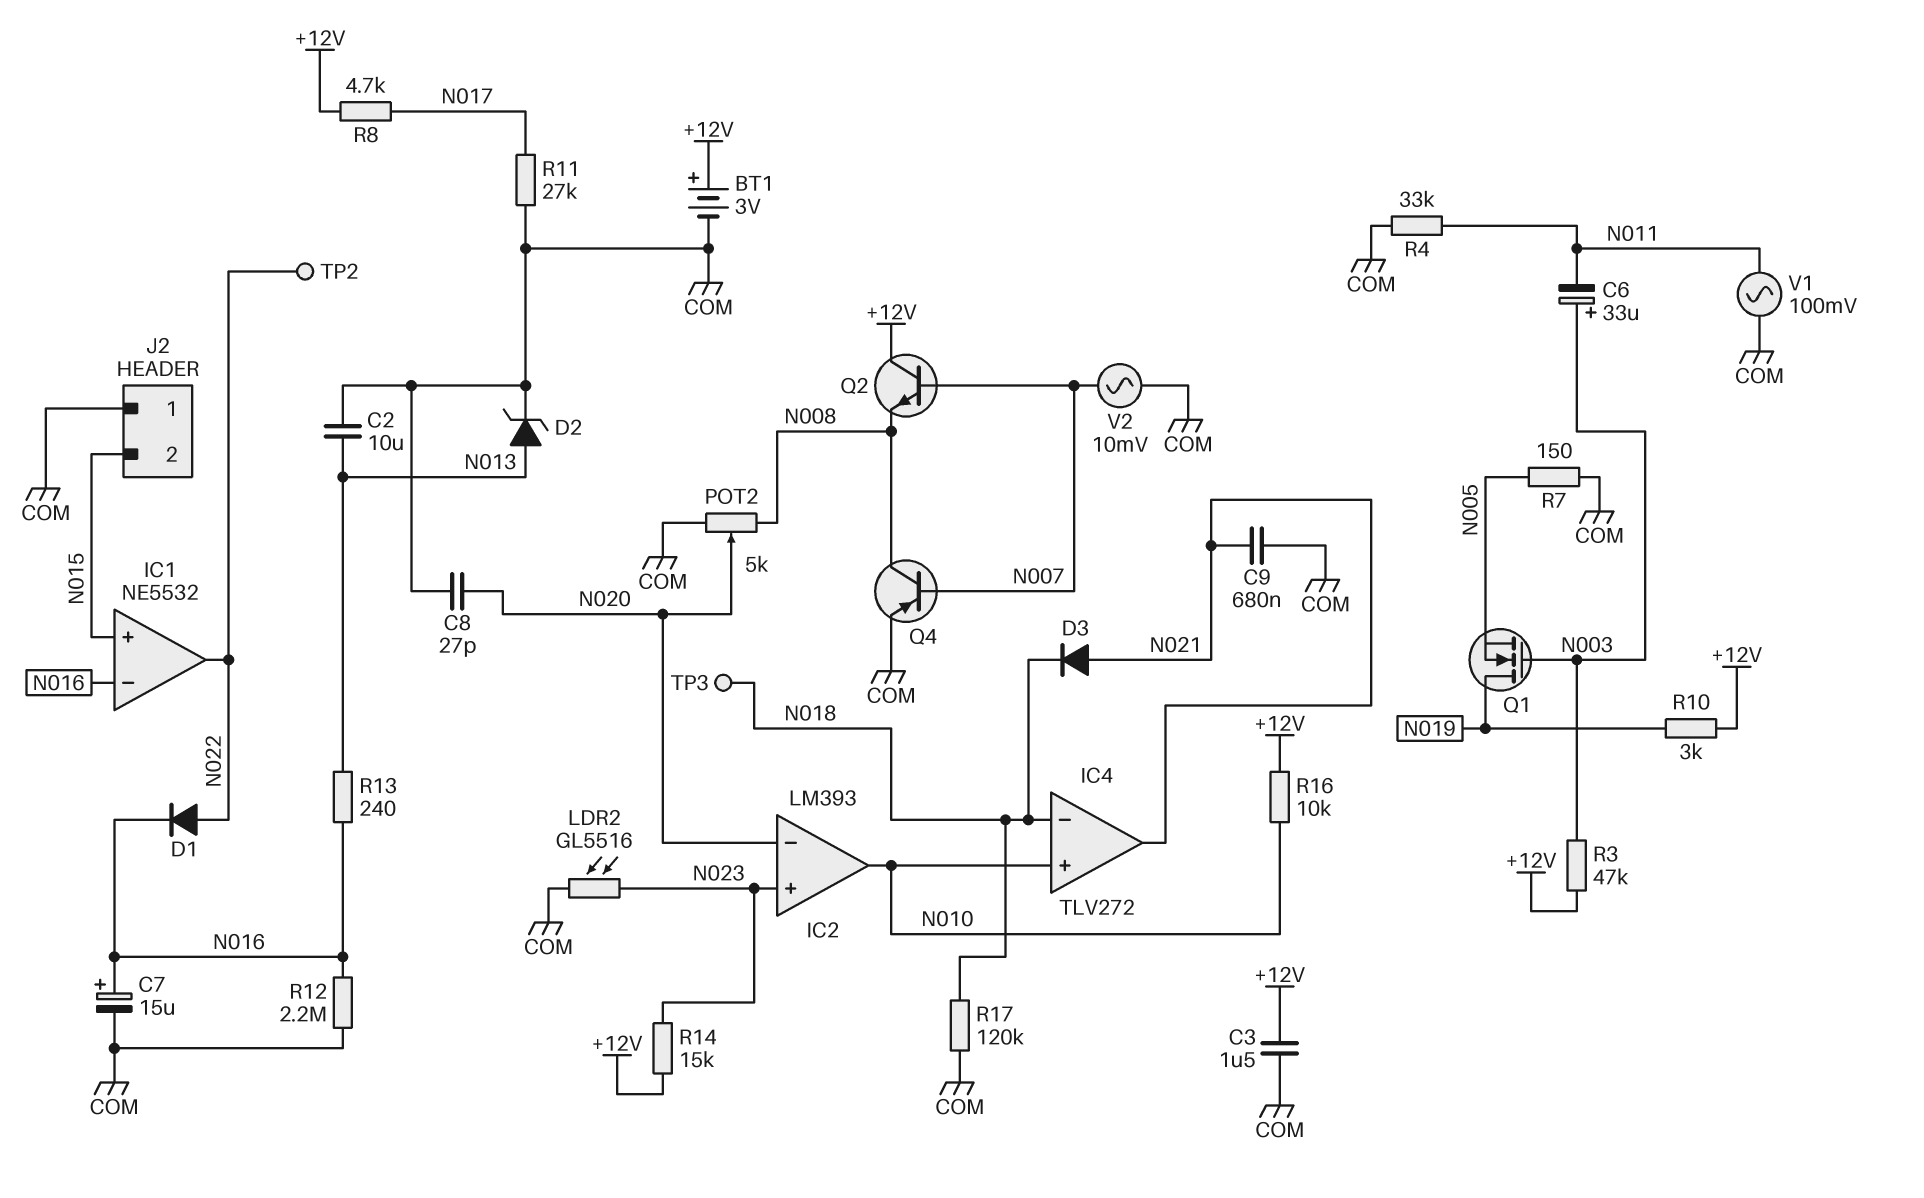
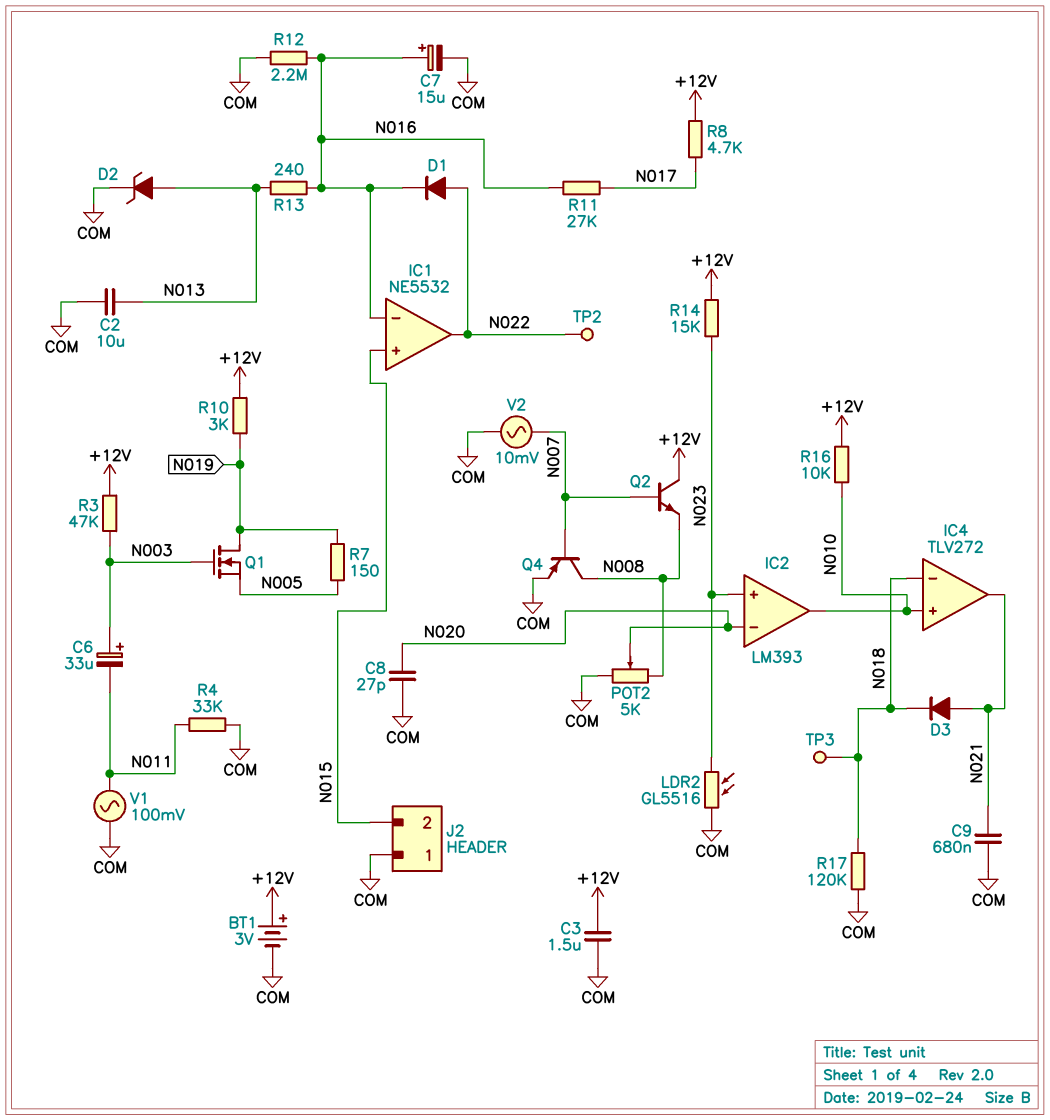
R7: 150 (COM, N005) -> 150 (N005, N019)
R11: 27k (COM, N017) -> 27k (N016, N017)

